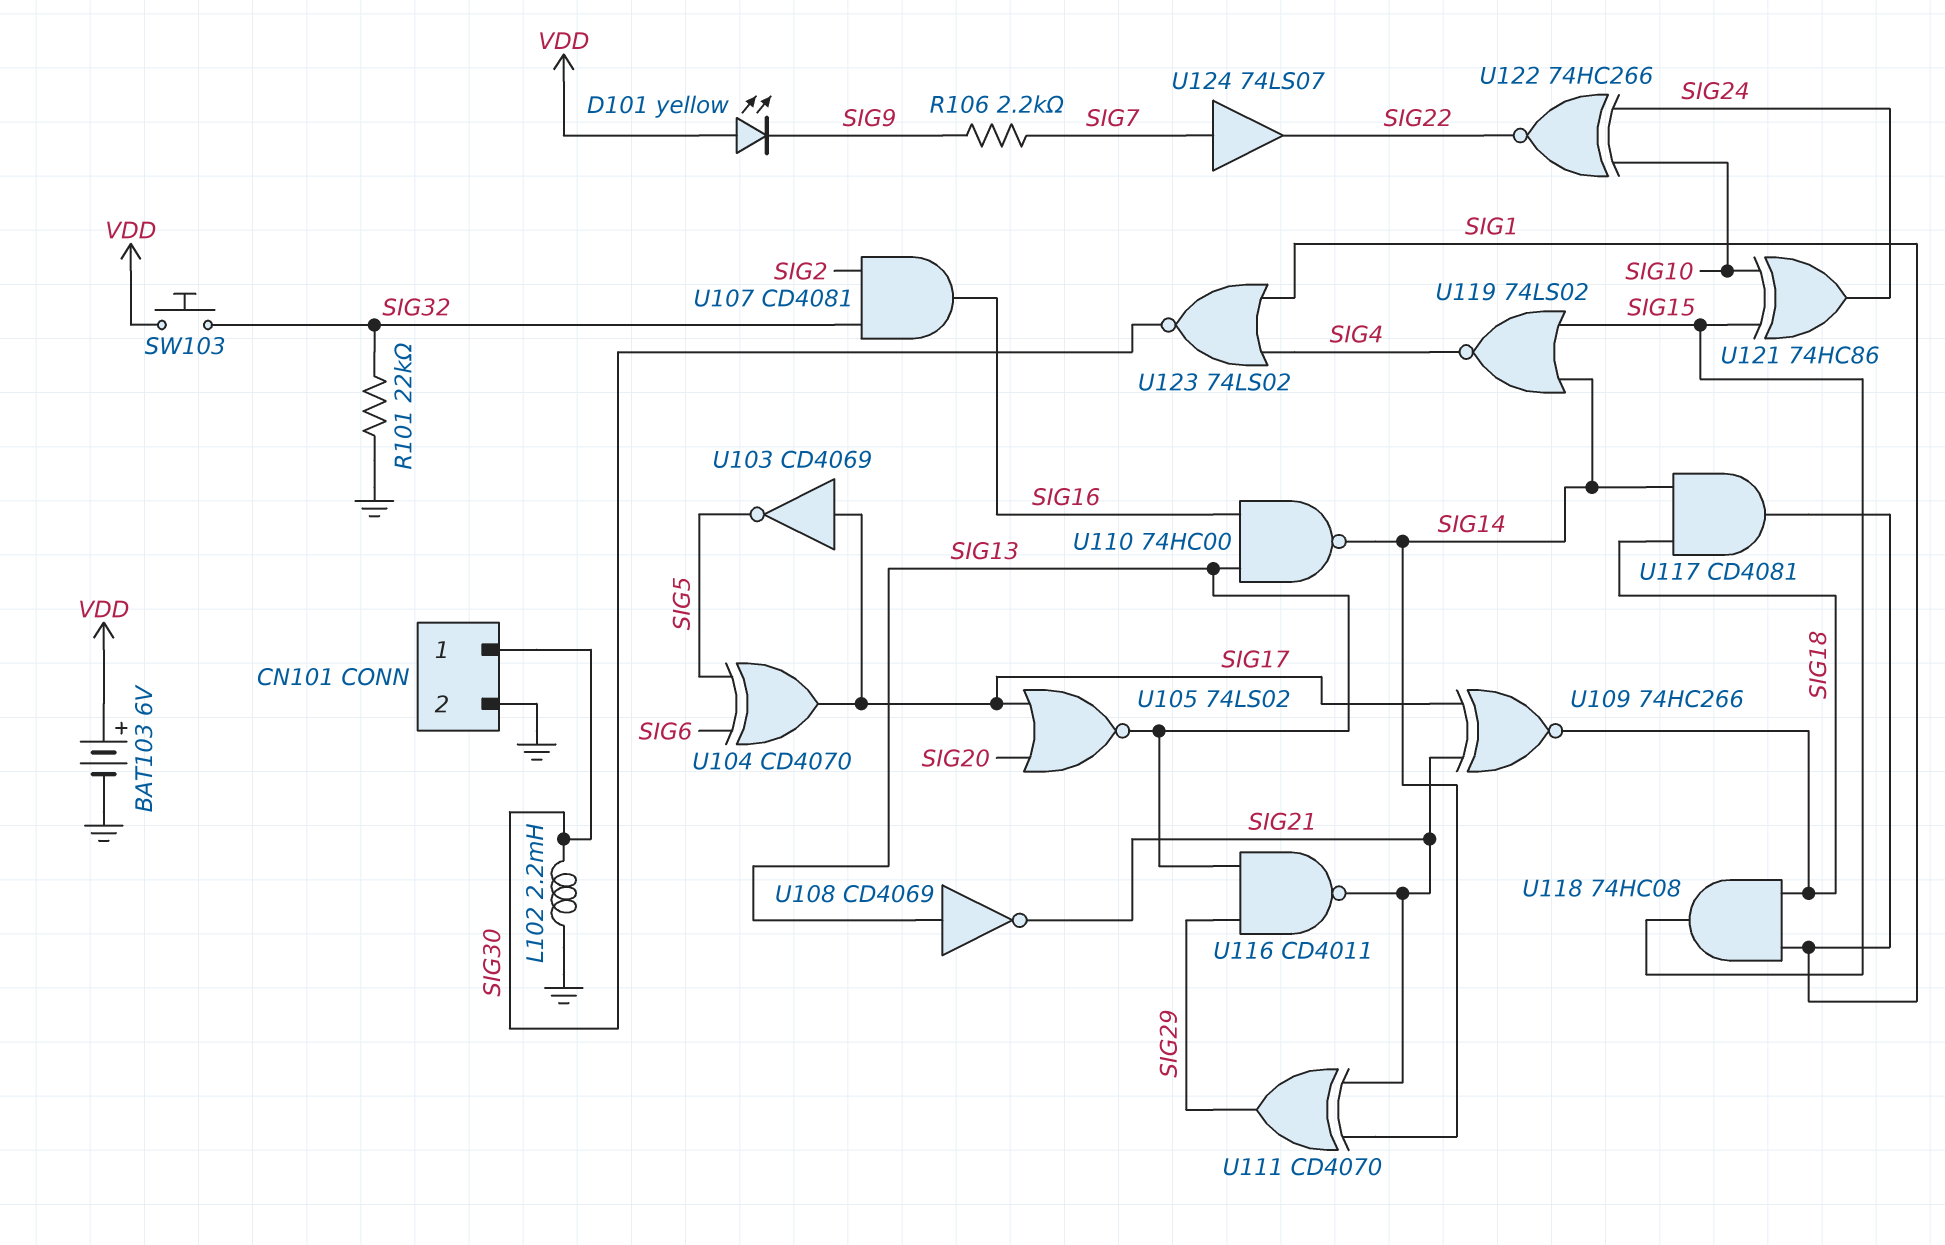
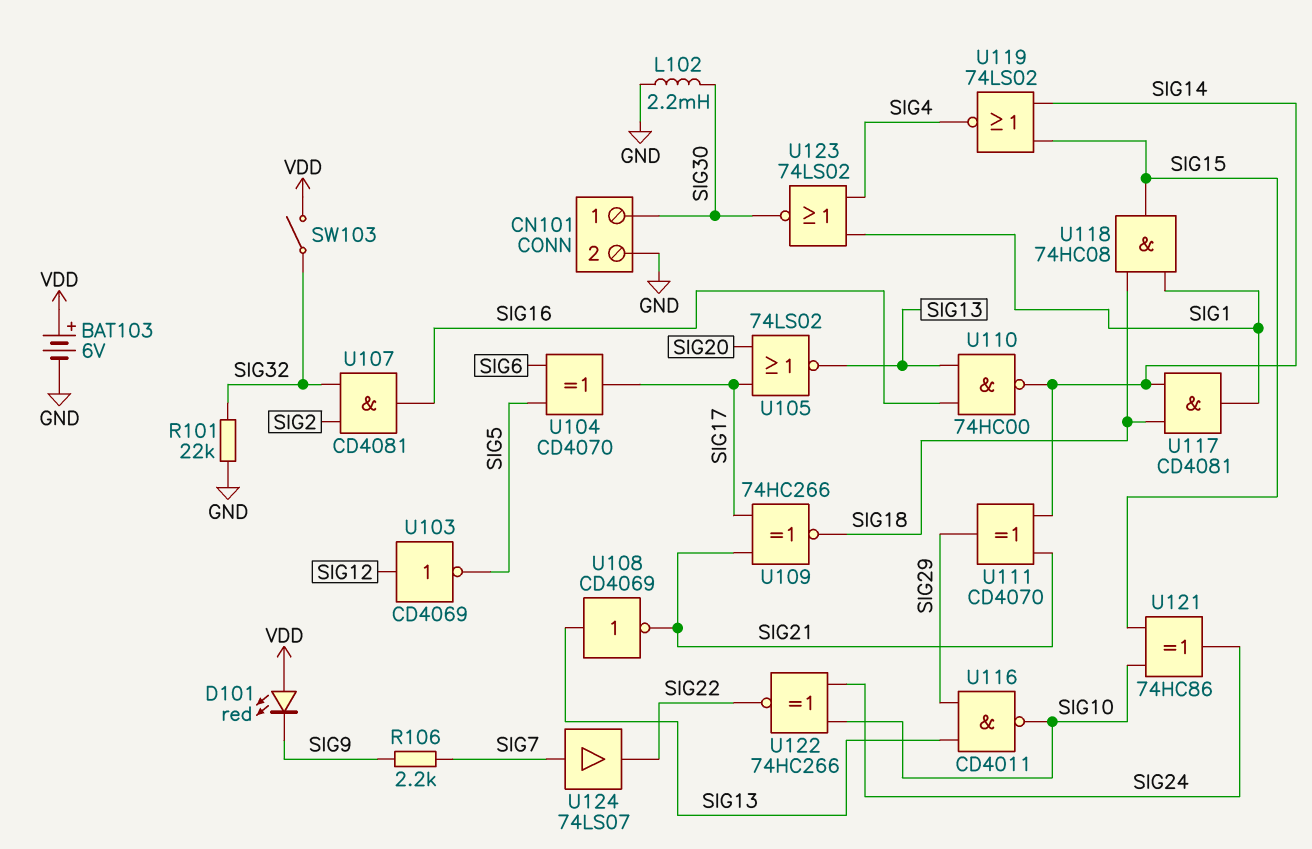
D101: LED yellow (A VDD, K SIG9) -> LED red (A VDD, K SIG9)
SW103: button (SIG32, VDD) -> switch (SIG32, VDD)
U103: NOT CD4069 (in SIG17, out SIG5) -> NOT CD4069 (in SIG12, out SIG5)
U116: NAND CD4011 (in SIG13, in SIG29, out SIG21) -> NAND CD4011 (in SIG13, in SIG29, out SIG10)

